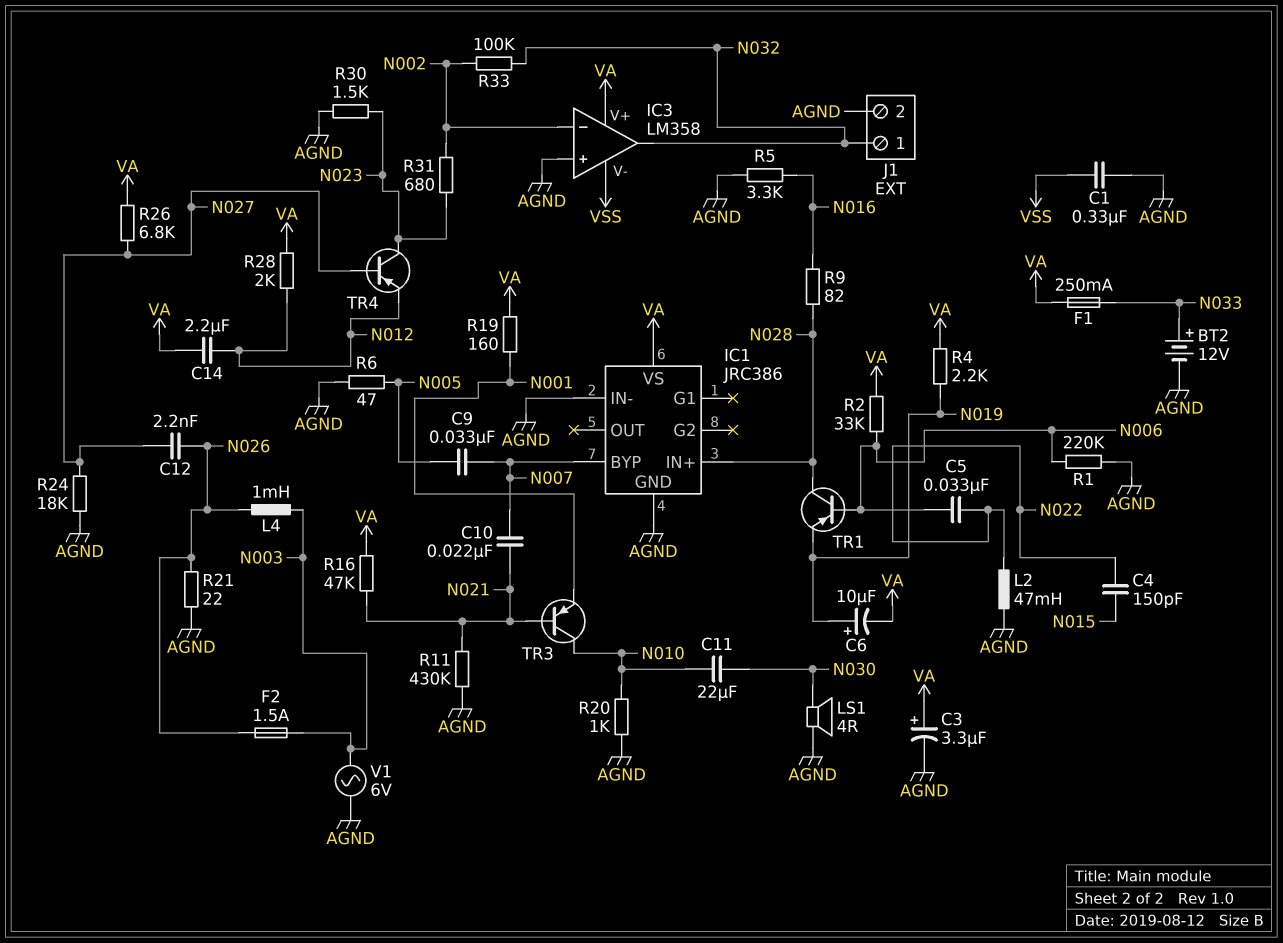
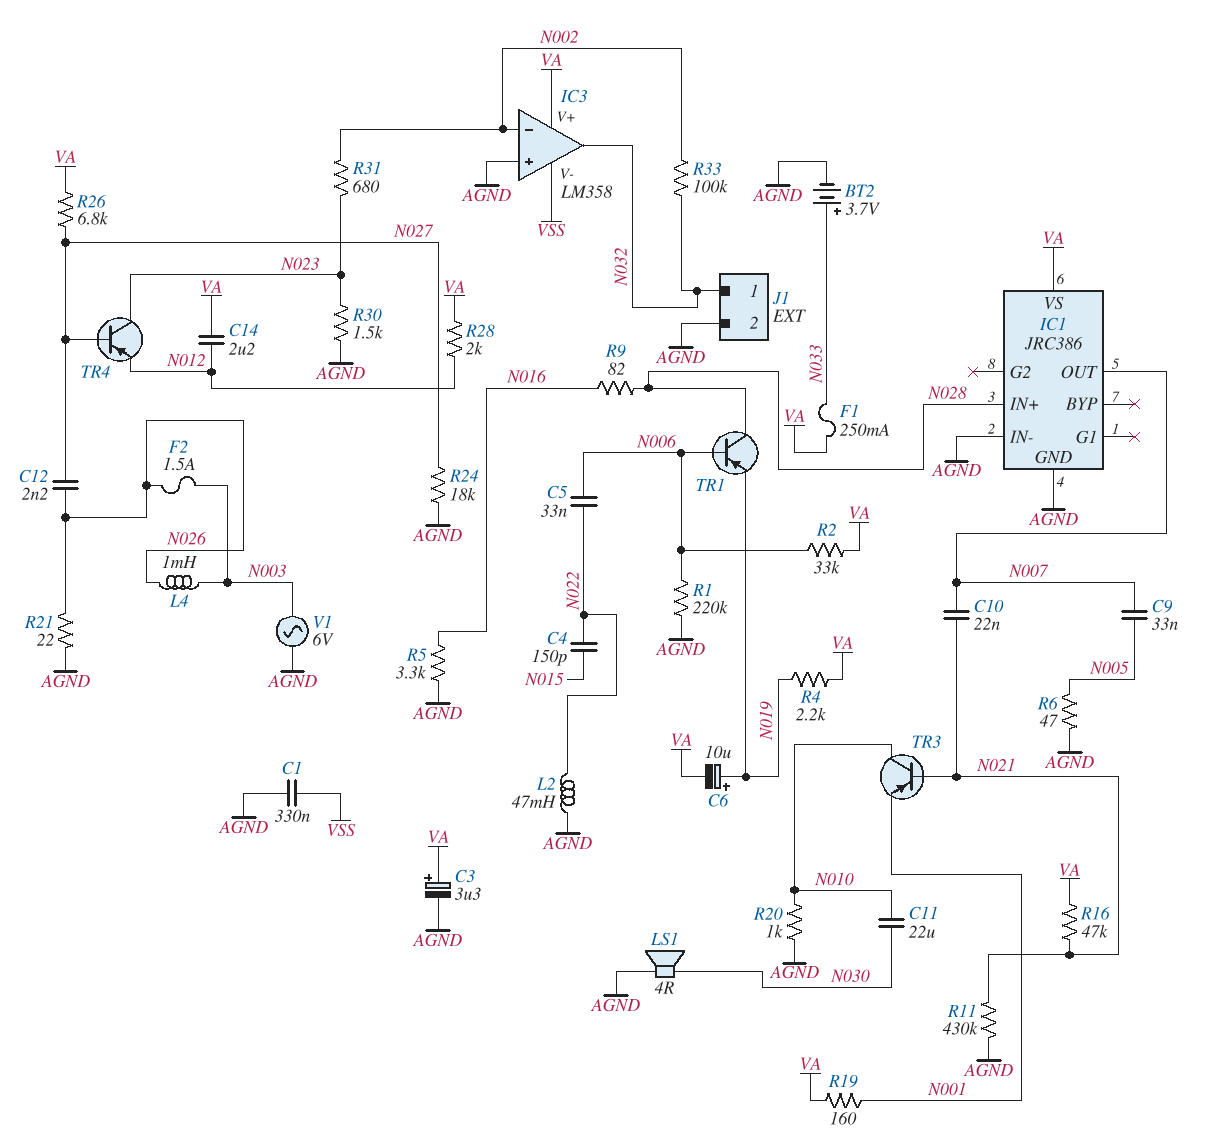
BT2: 12V (plus N033, minus AGND) -> 3.7V (plus N033, minus AGND)
IC1 pin BYP: N007 -> none
IC1 pin OUT: none -> N007

